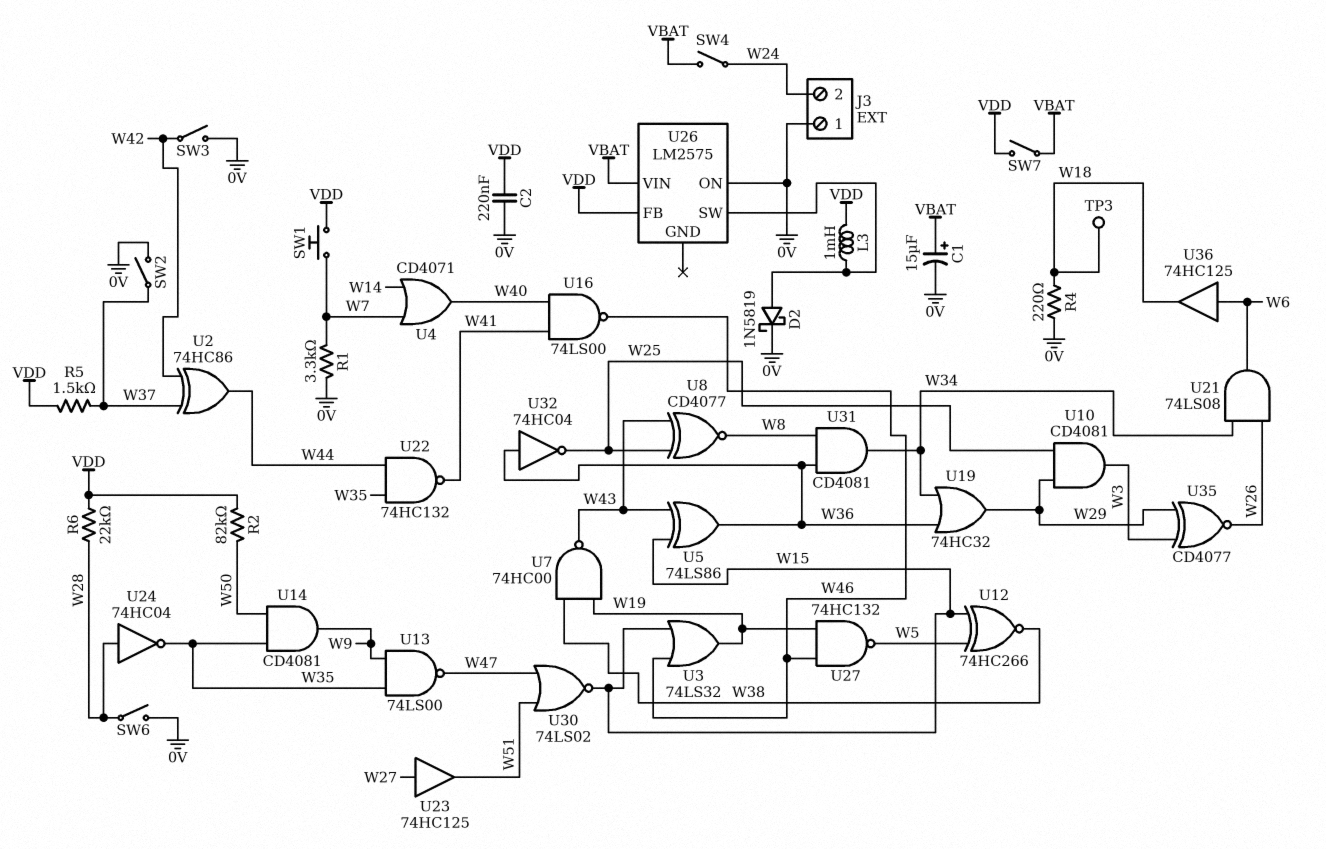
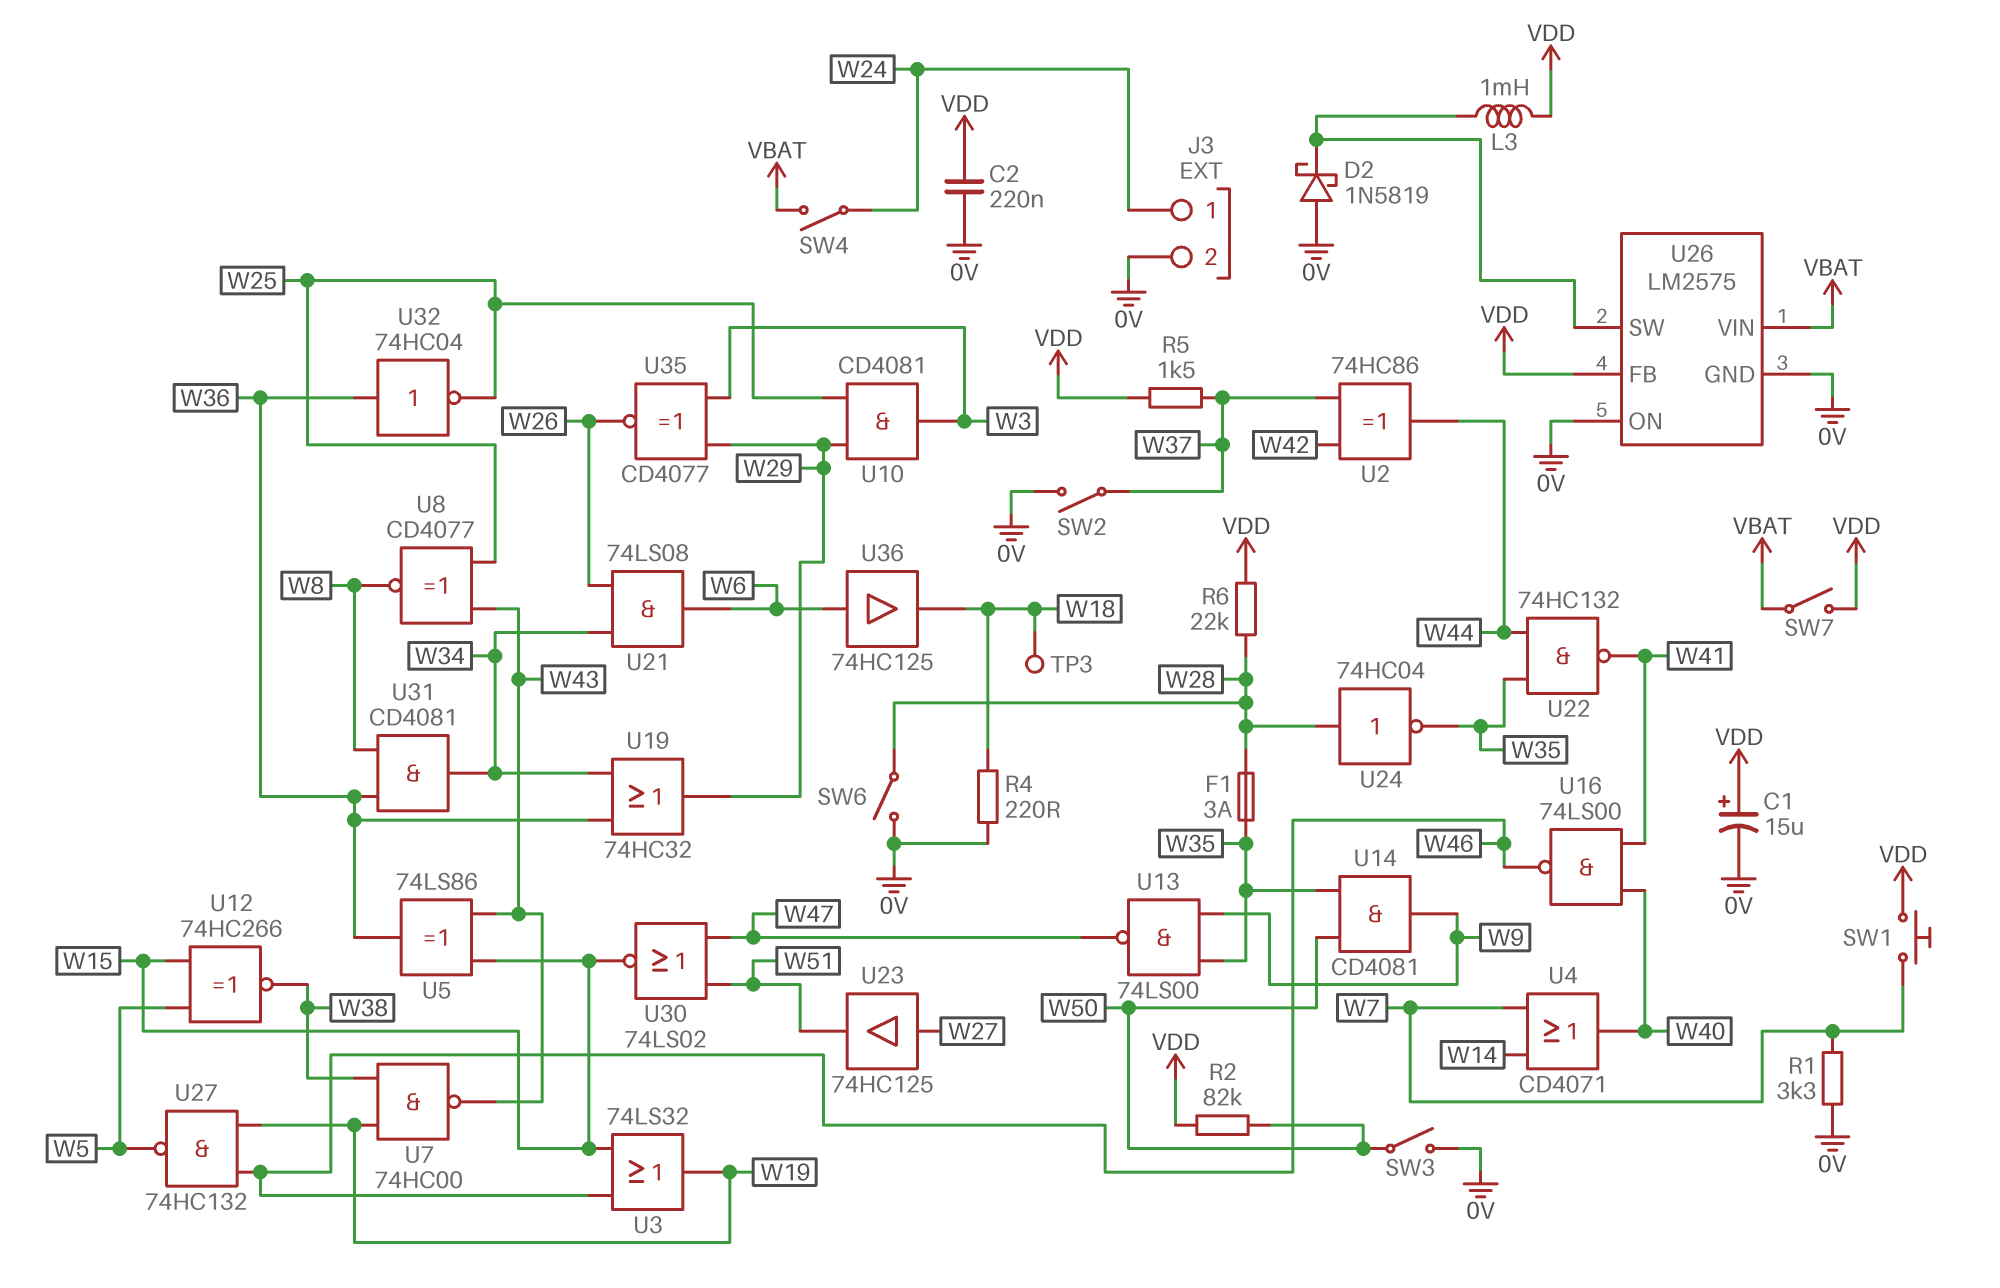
C1: 15uF (plus VBAT, minus 0V) -> 15uF (plus VDD, minus 0V)
D2: schottky 1N5819 (A U26/SW, K 0V) -> schottky 1N5819 (A 0V, K U26/SW)
F1: none -> 3A (W28, W35)
J3 pin 1: 0V -> W24
J3 pin 2: W24 -> 0V
SW3: switch (0V, W42) -> switch (0V, W50)
U26 pin GND: none -> 0V

